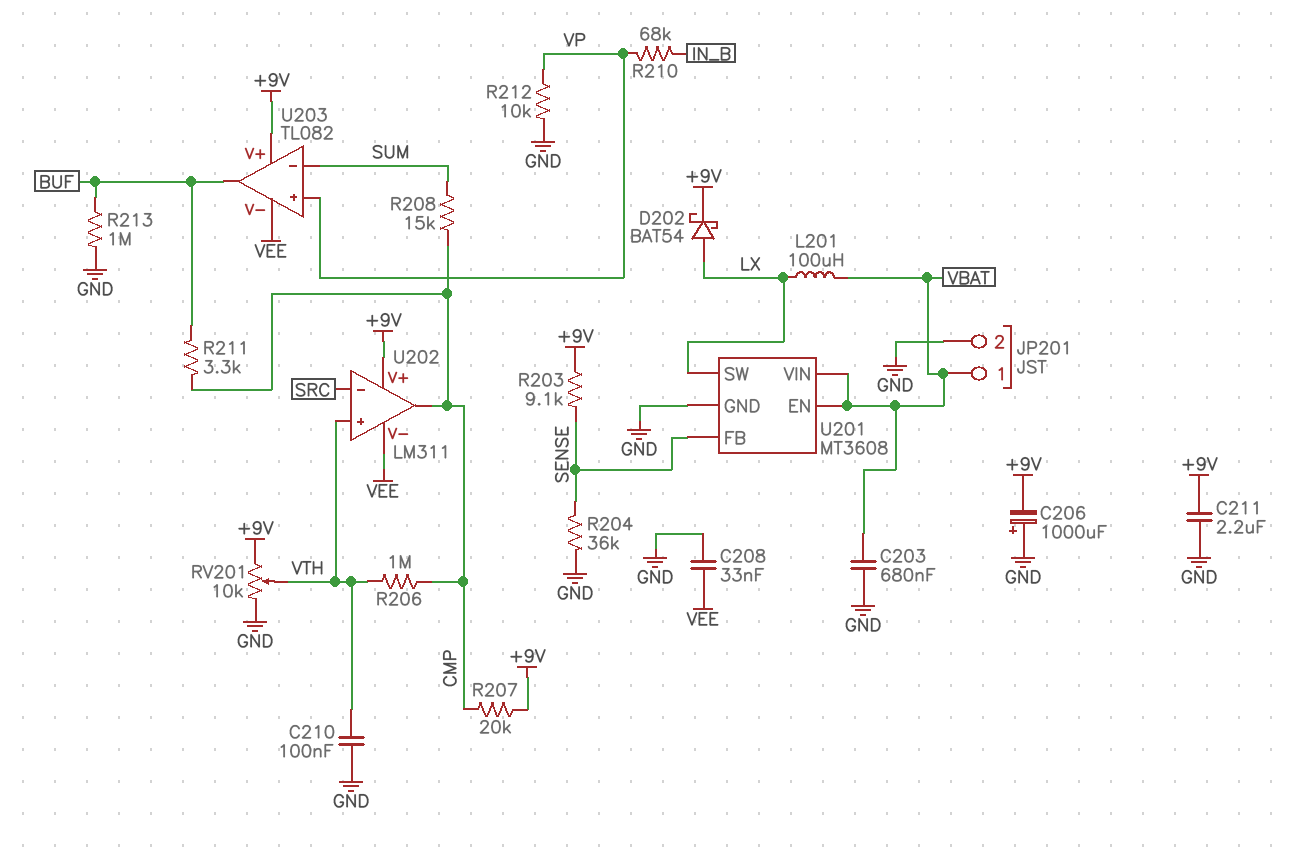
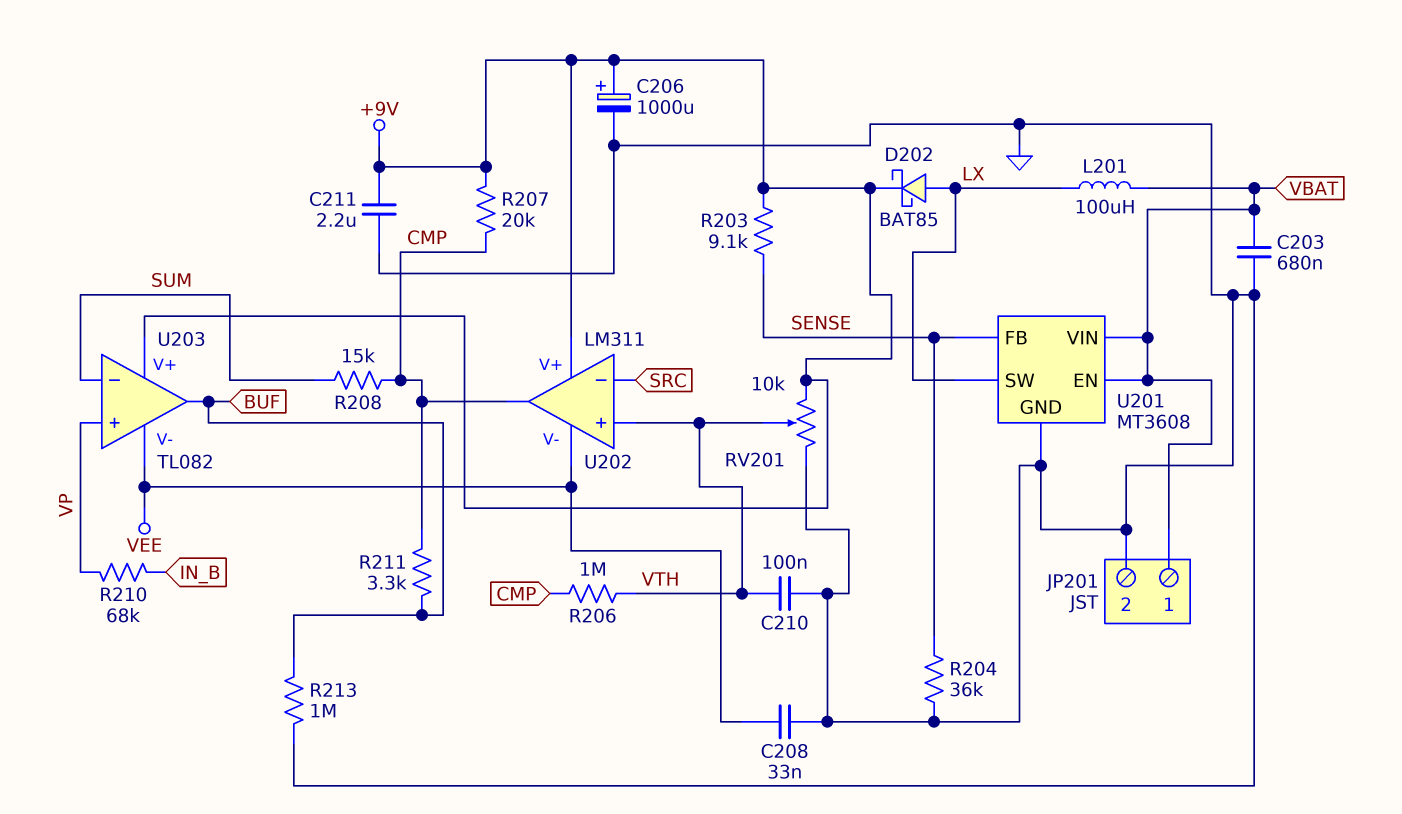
C206: 1000uF (plus GND, minus +9V) -> 1000uF (plus +9V, minus GND)
D202: schottky BAT54 (A LX, K +9V) -> schottky BAT85 (A LX, K +9V)
R212: 10k (GND, VP) -> none

